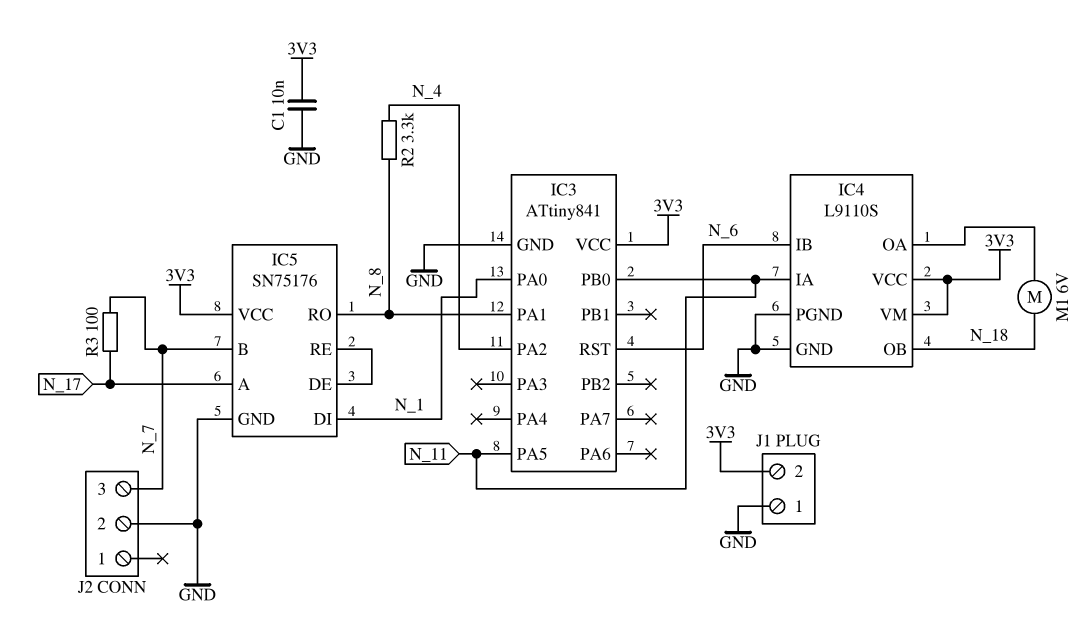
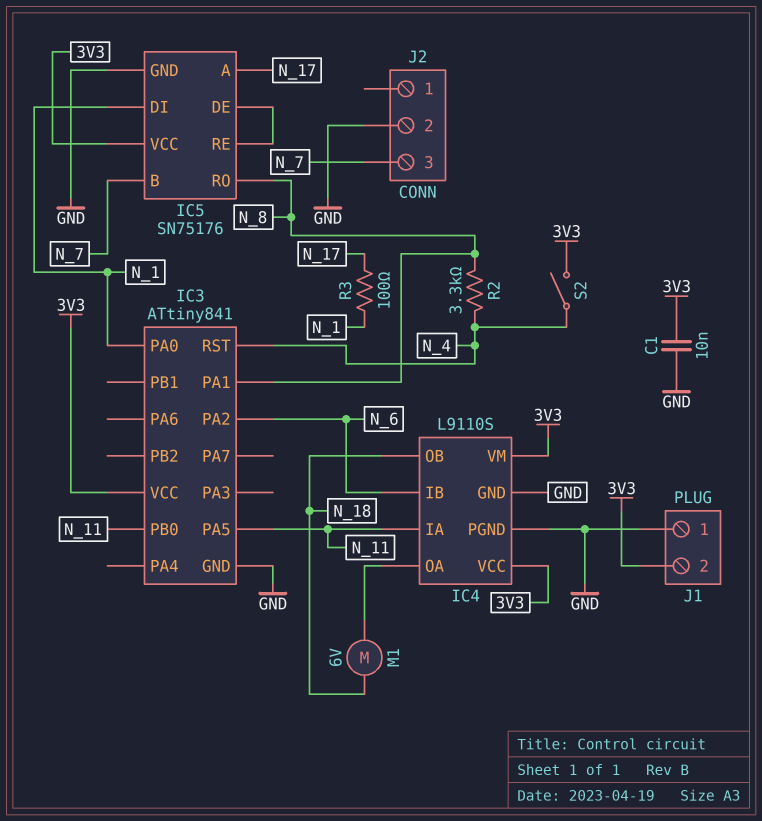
IC3 pin PA2: N_4 -> N_6
IC3 pin RST: N_6 -> N_4
R3: 100 (N_7, N_17) -> 100 (N_1, N_17)
S2: none -> switch (3V3, N_4)

